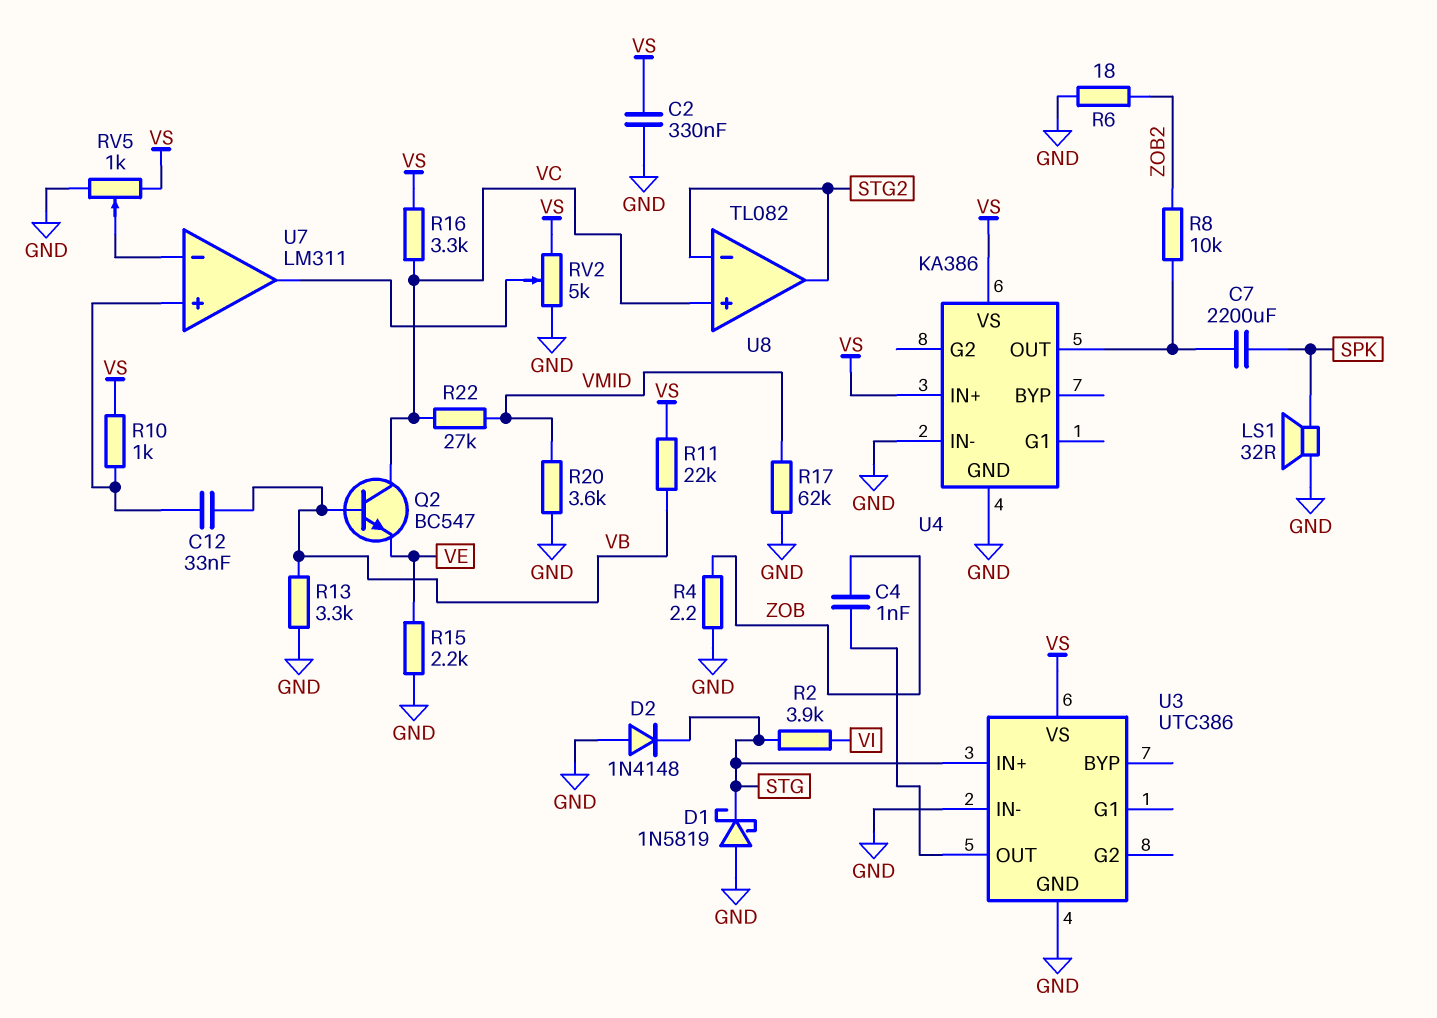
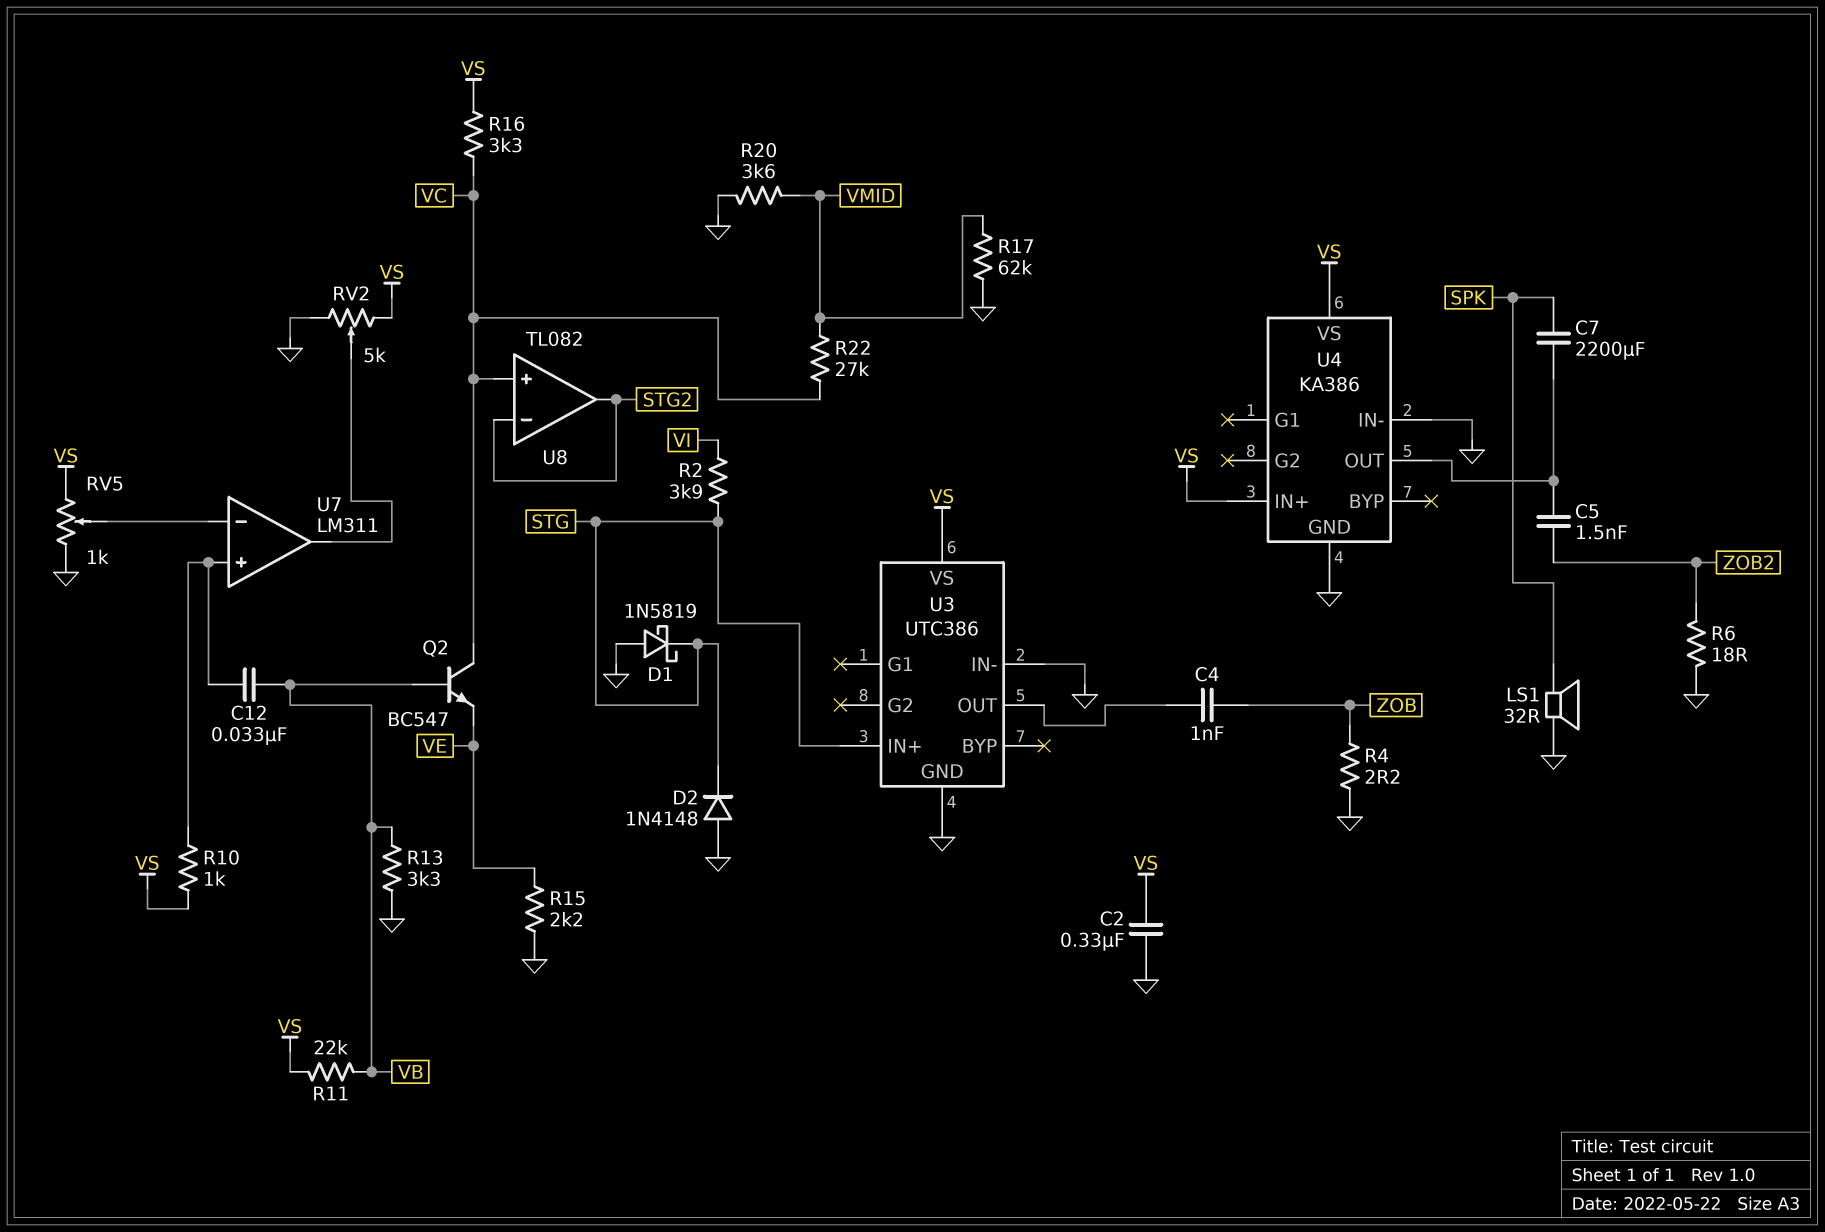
C5: none -> 1.5nF (U4/OUT, ZOB2)
R8: 10k (U4/OUT, ZOB2) -> none

